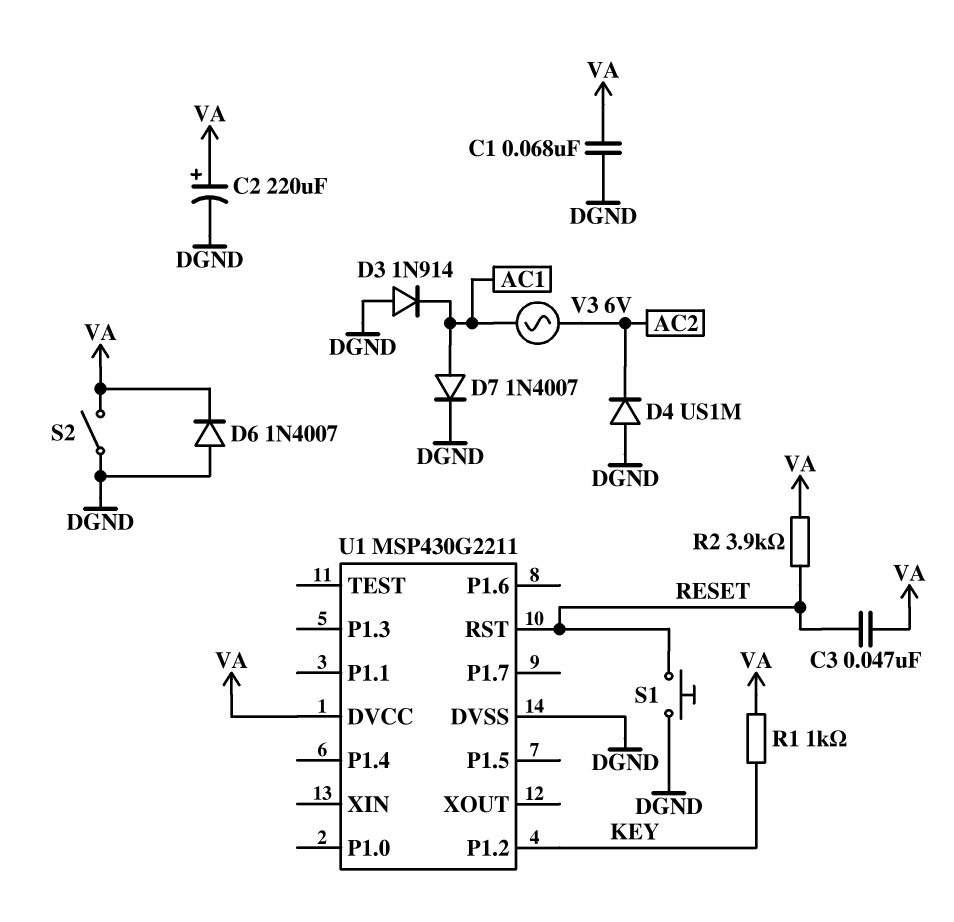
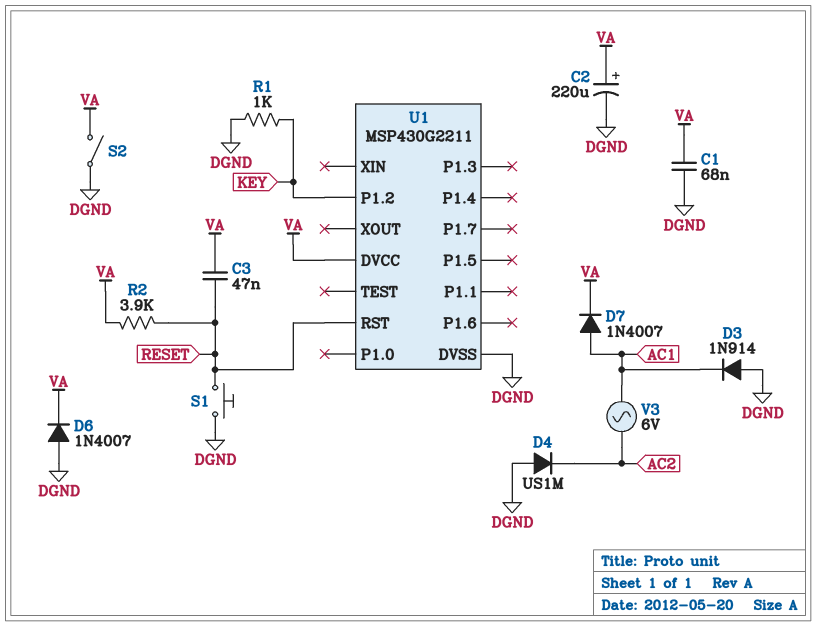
D7: diode 1N4007 (A AC1, K DGND) -> diode 1N4007 (A AC1, K VA)
R1: 1k (KEY, VA) -> 1k (DGND, KEY)

